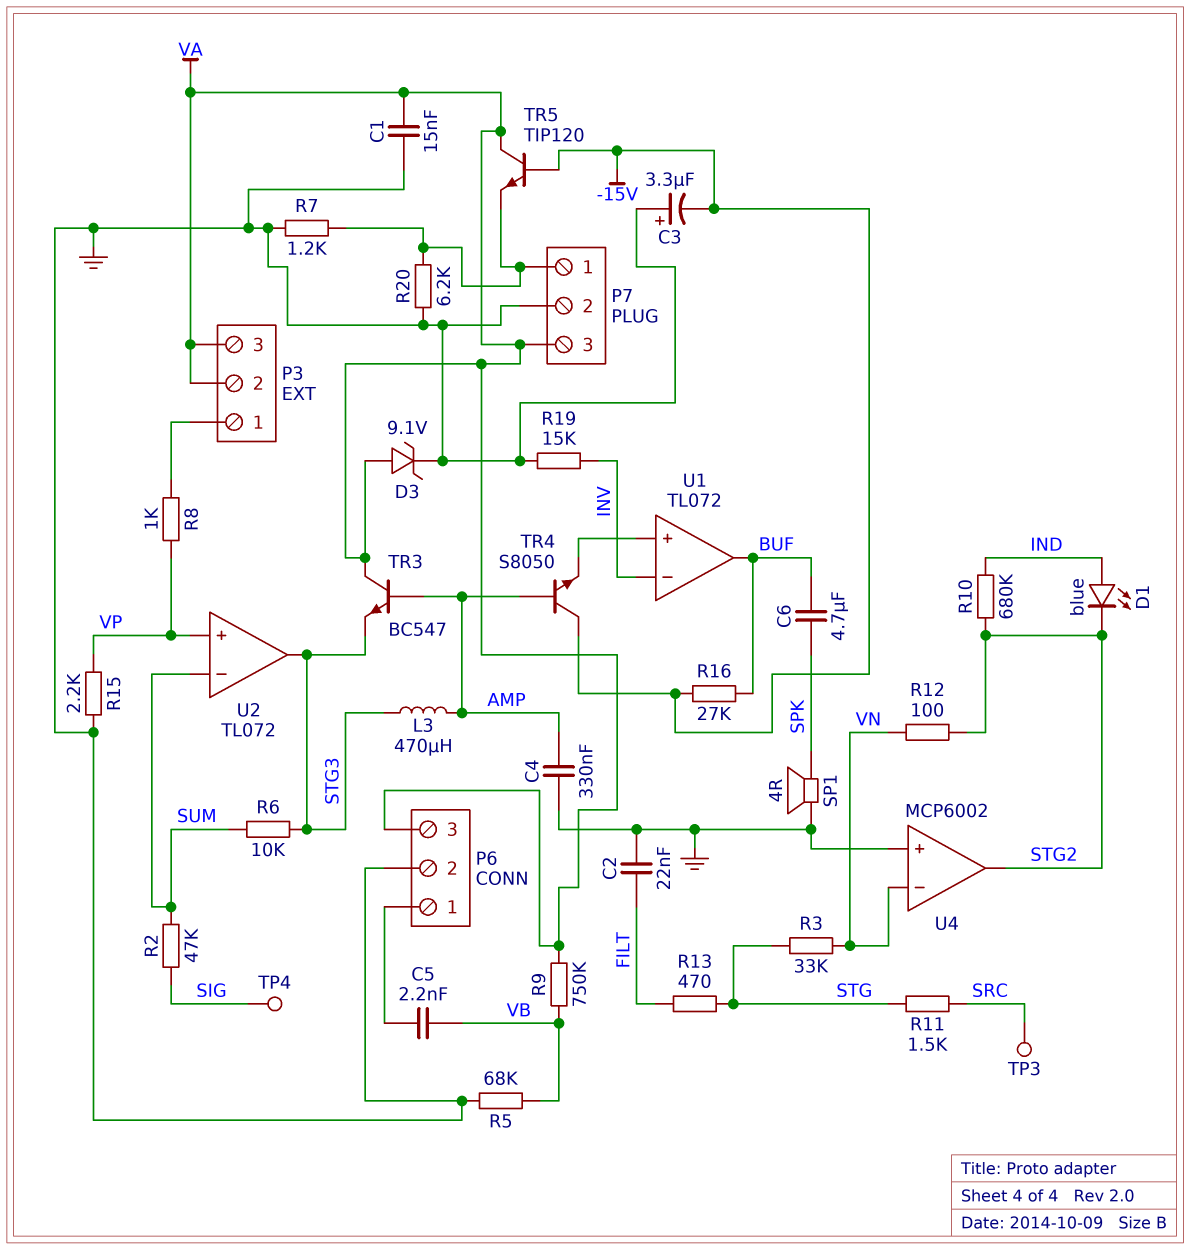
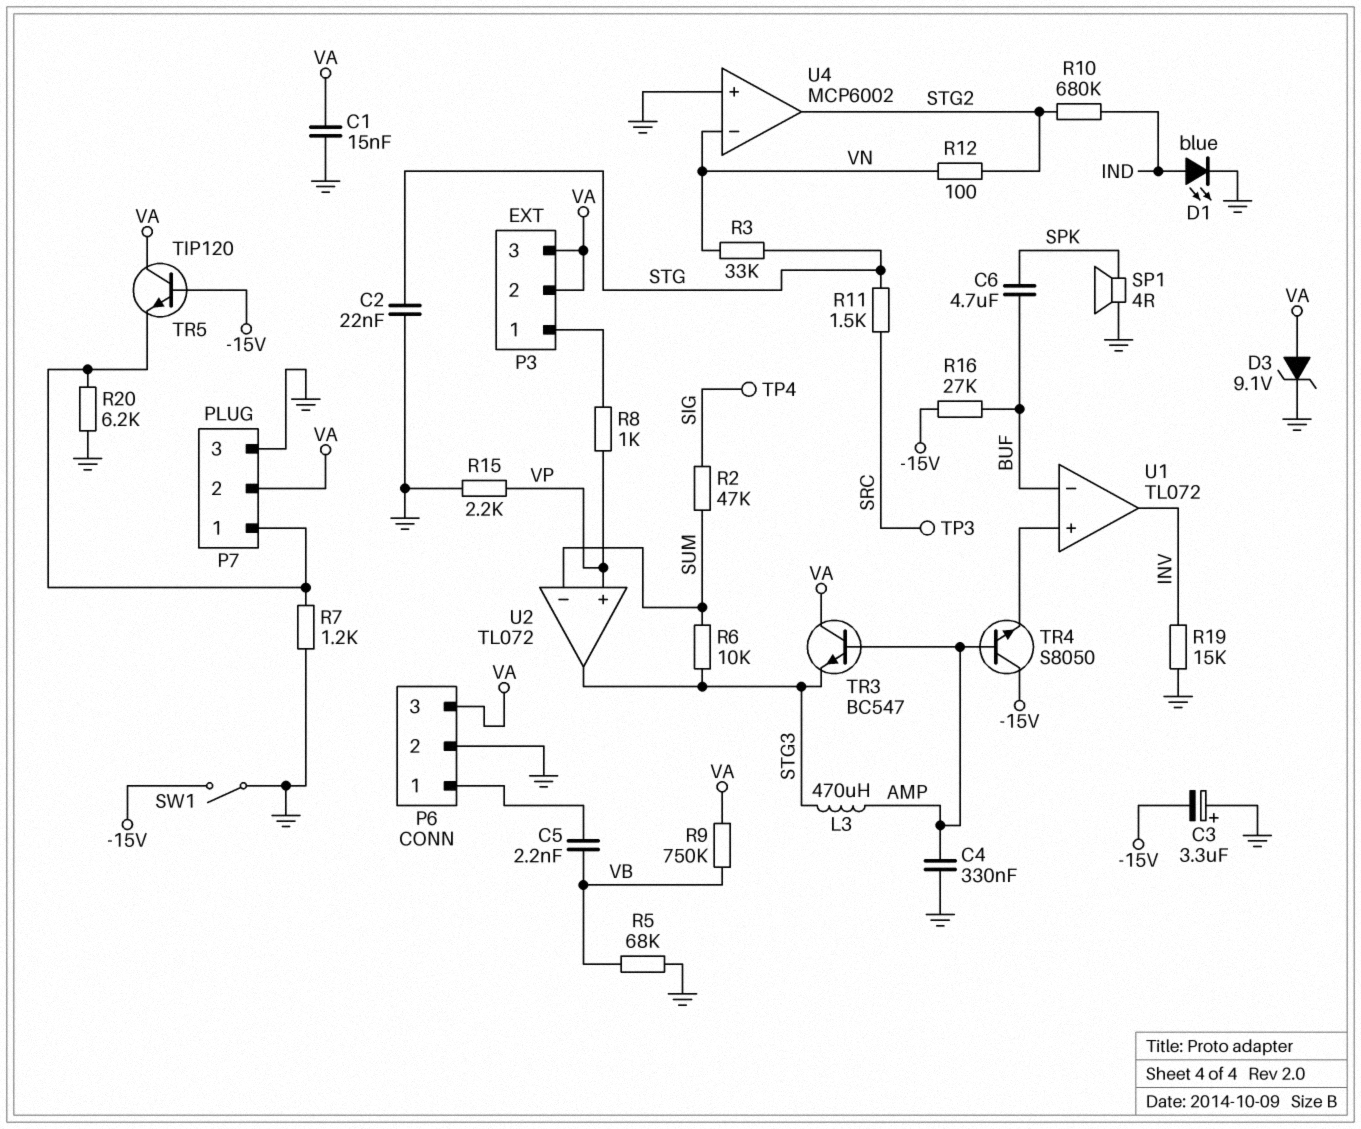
C2: 22nF (FILT, GND) -> 22nF (GND, STG)
D1: LED blue (A IND, K STG2) -> LED blue (A IND, K GND)
P7 pin 2: GND -> VA
P7 pin 3: VA -> GND
R13: 470 (FILT, STG) -> none
SW1: none -> switch (-15V, GND)
U1 pin in-: INV -> BUF
U1 pin out: BUF -> INV

